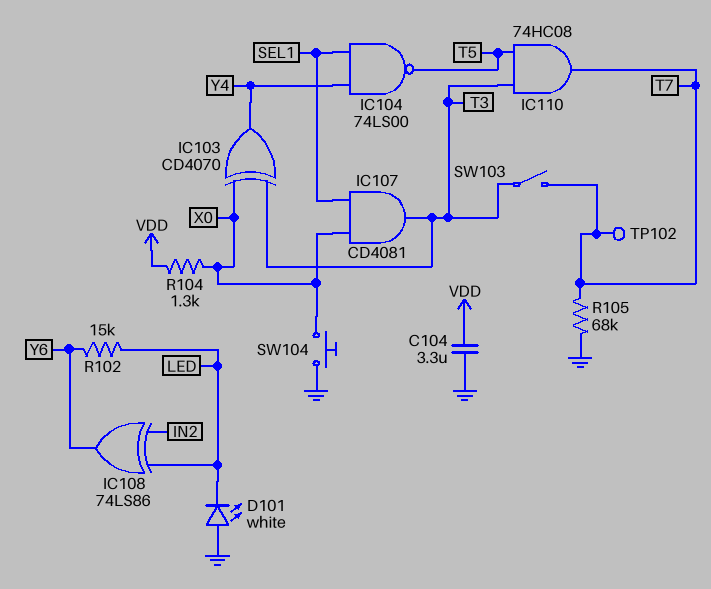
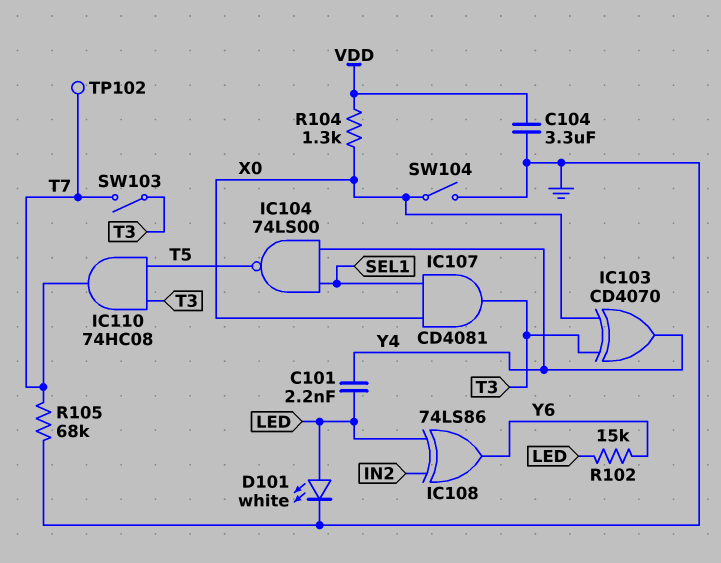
C101: none -> 2.2nF (LED, Y4)
D101: LED white (A GND, K LED) -> LED white (A LED, K GND)
SW104: button (GND, X0) -> switch (GND, X0)

